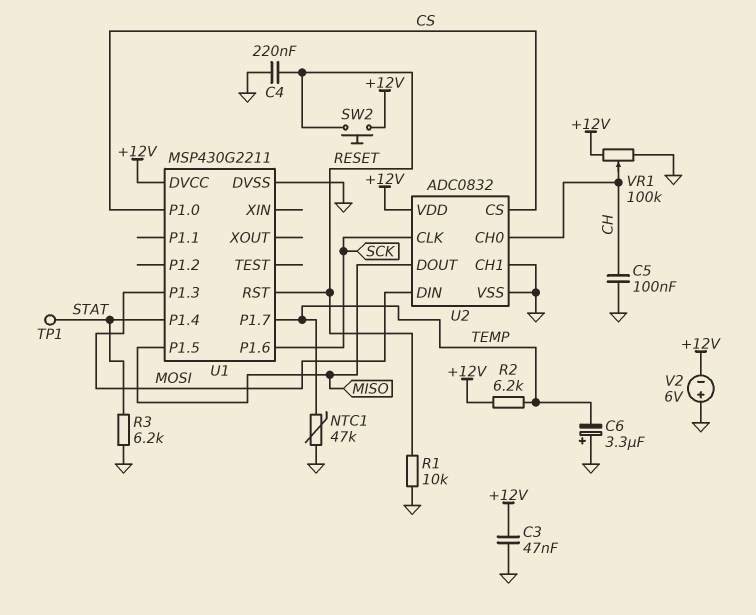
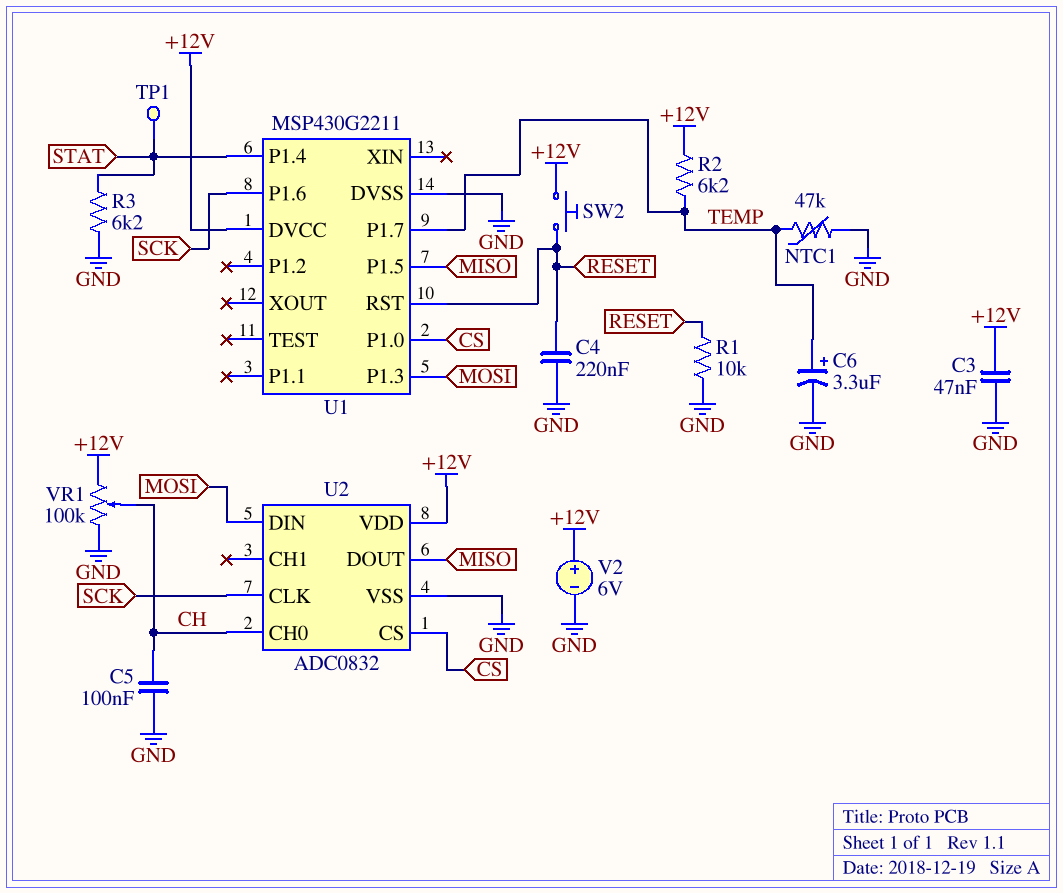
C6: 3.3uF (plus GND, minus TEMP) -> 3.3uF (plus TEMP, minus GND)
U2 pin CH1: GND -> none
V2: 6V (plus GND, minus +12V) -> 6V (plus +12V, minus GND)

